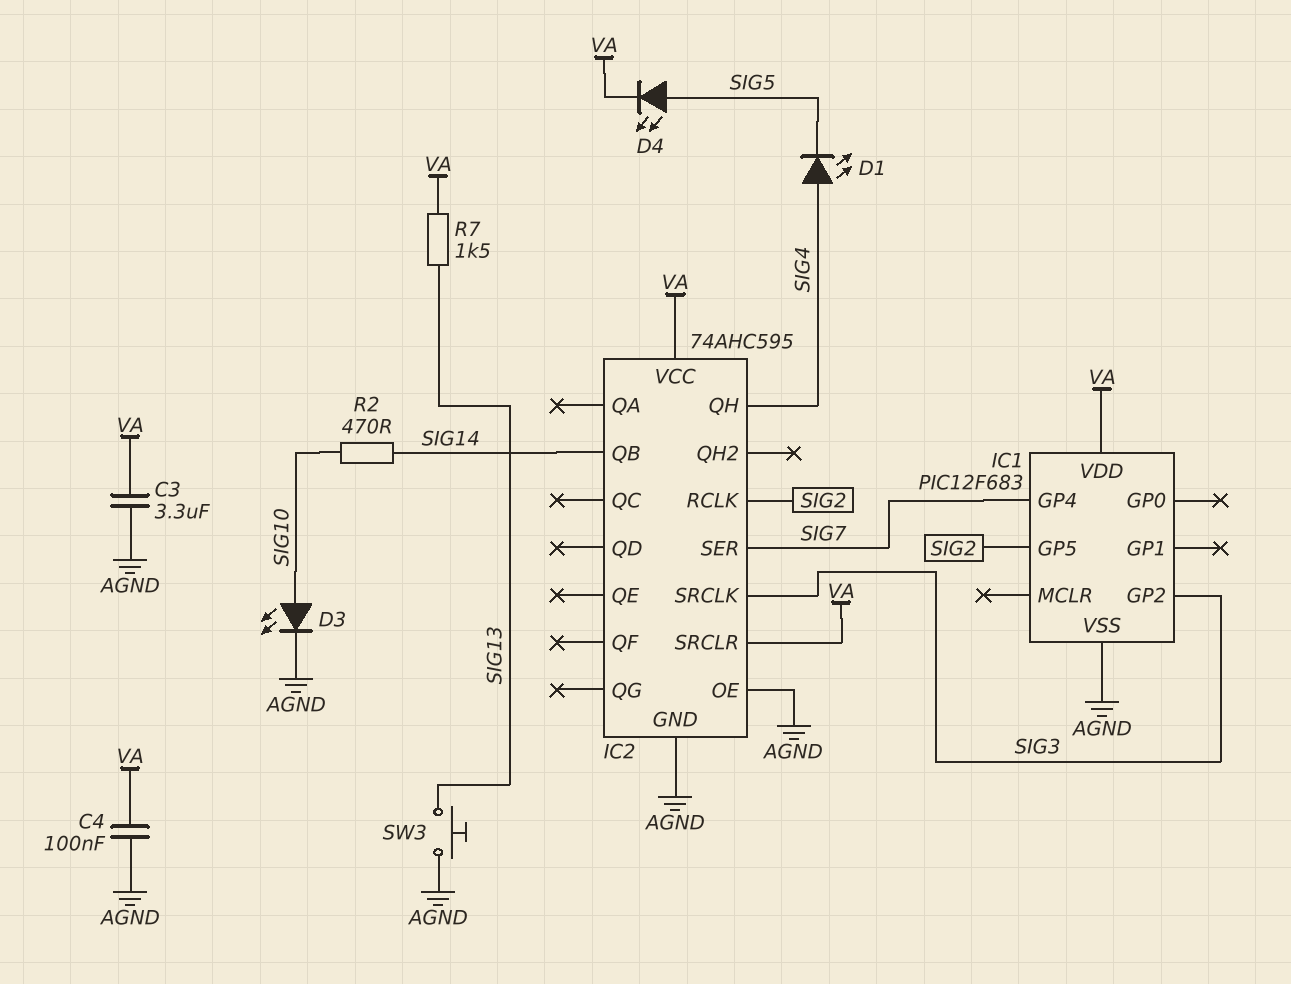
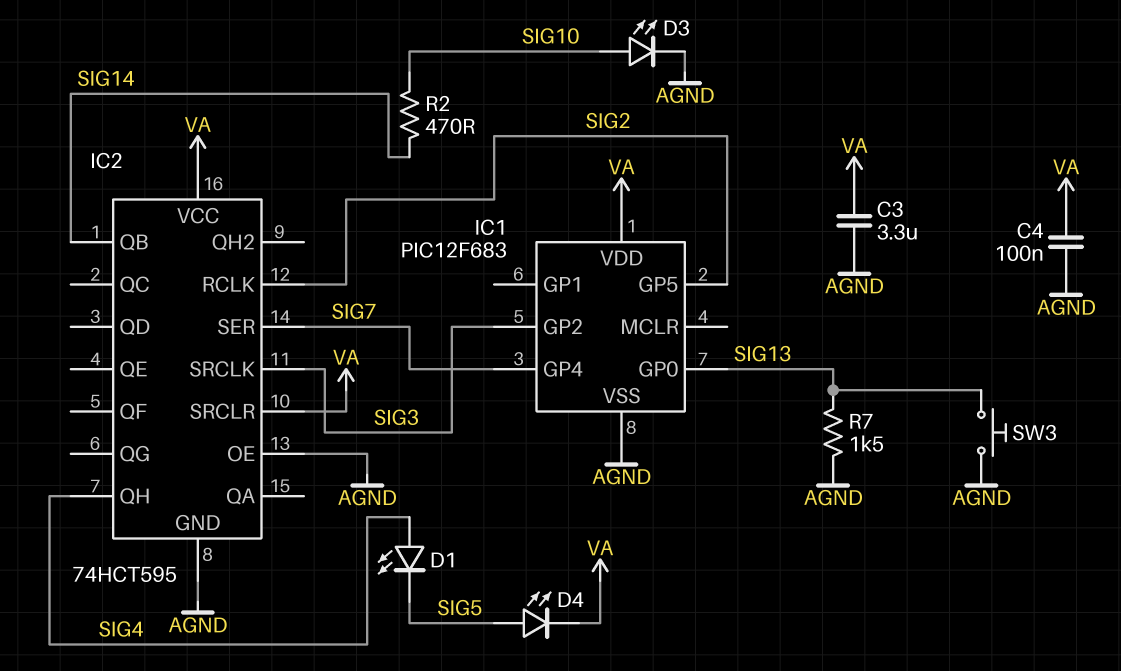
IC1 pin GP0: none -> SIG13
IC2: 74AHC595 -> 74HCT595
R7: 1.5k (SIG13, VA) -> 1.5k (AGND, SIG13)

